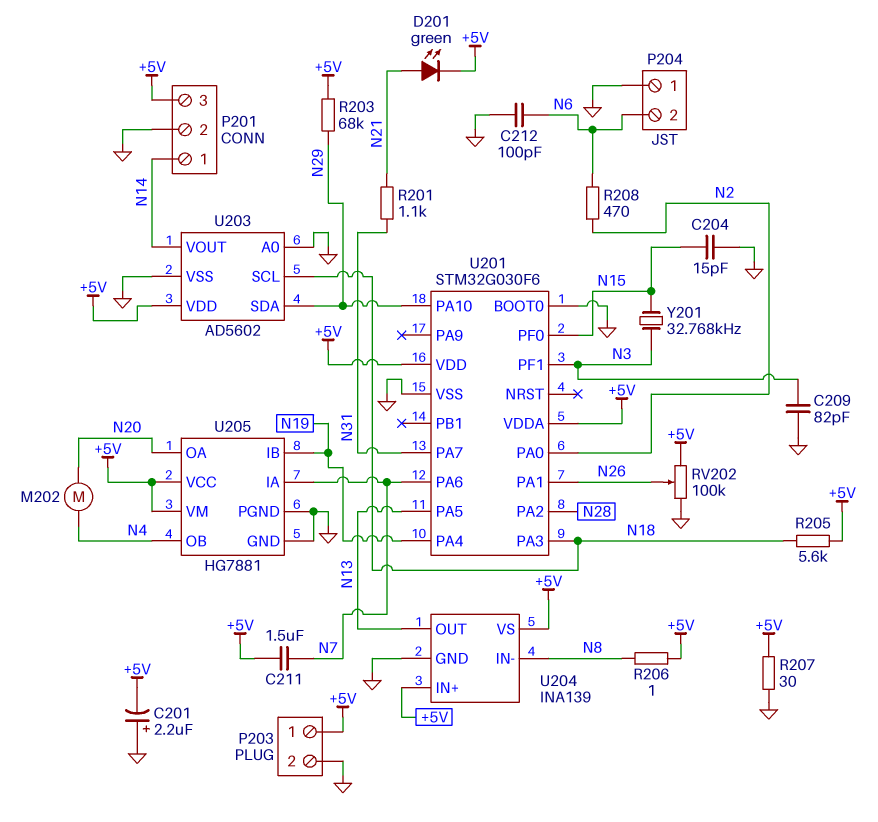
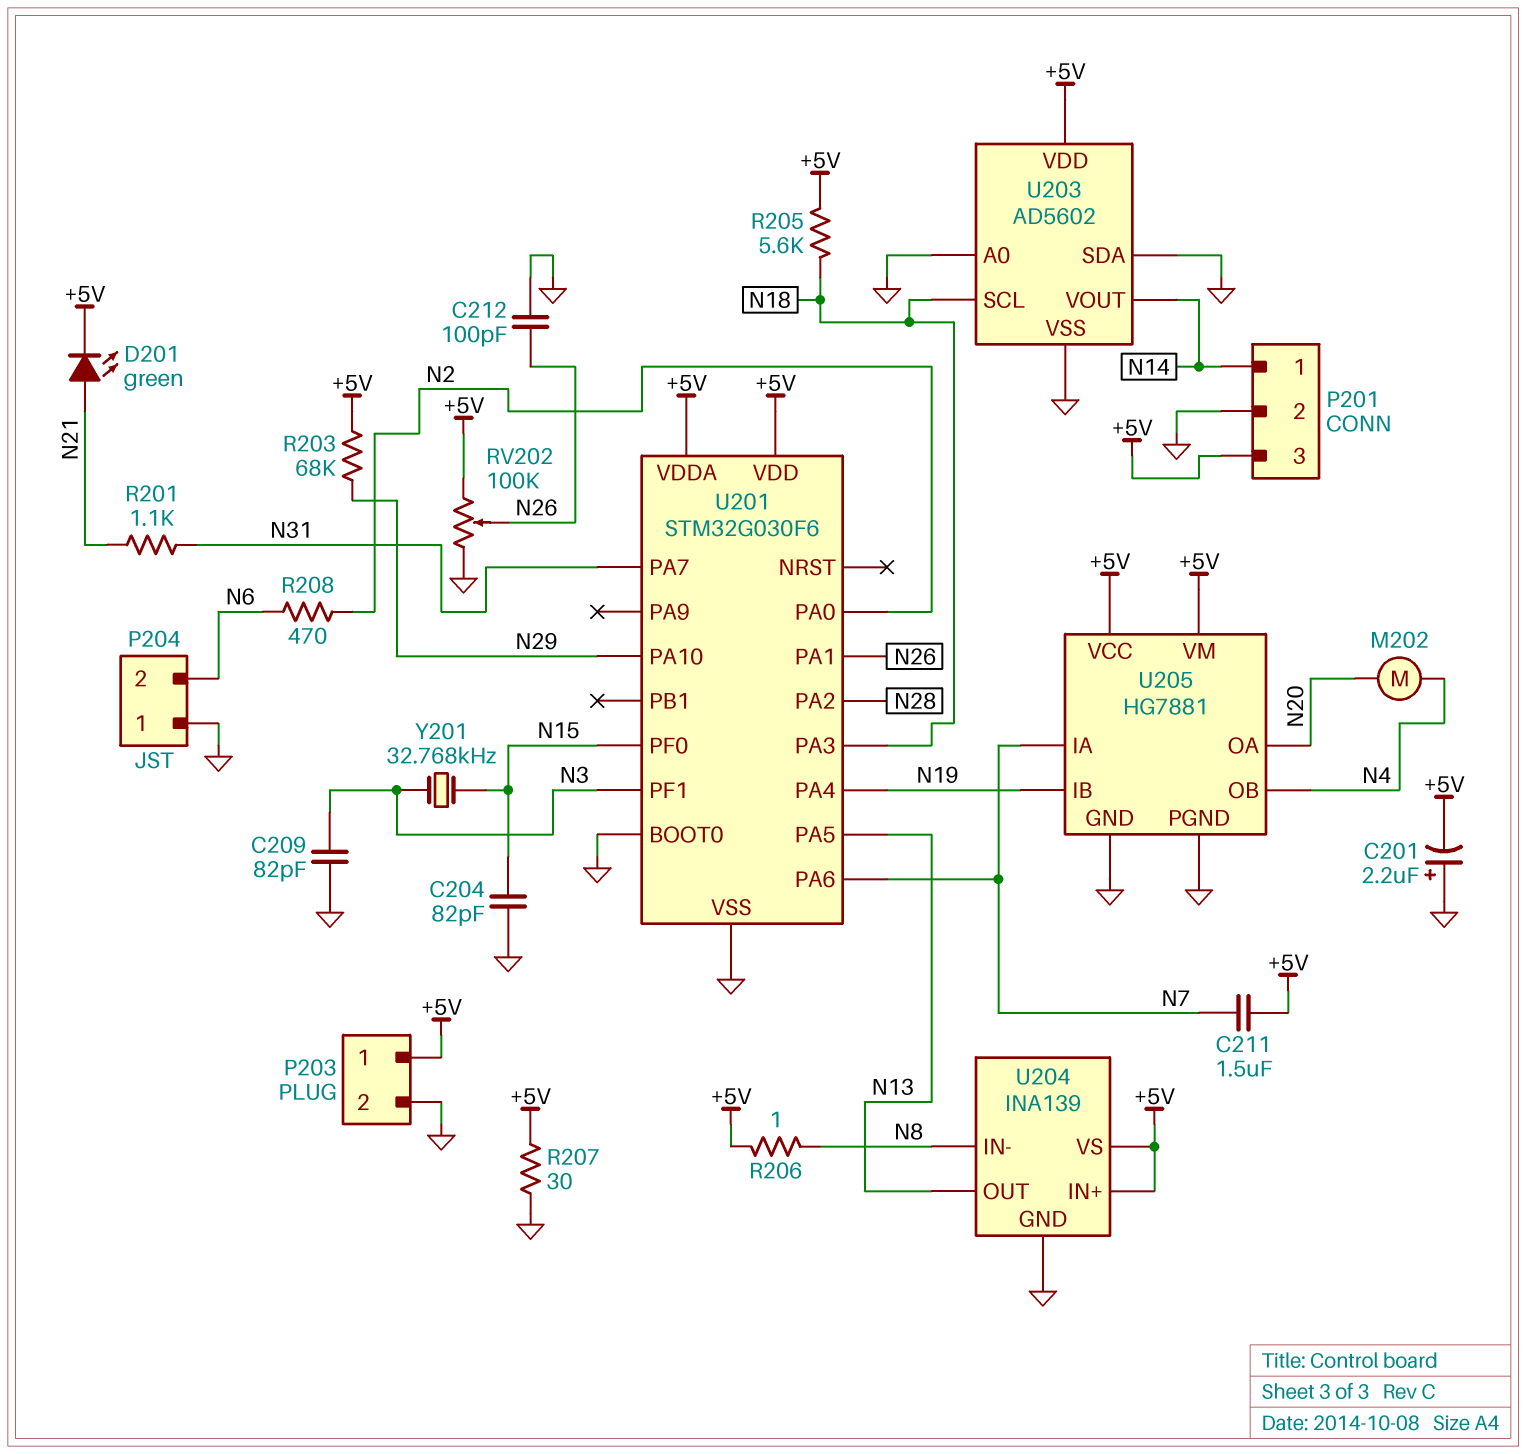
C204: 15pF (GND, N15) -> 82pF (GND, N15)
C212: 100pF (GND, N6) -> 100pF (GND, N26)
U203 pin SDA: N29 -> GND

